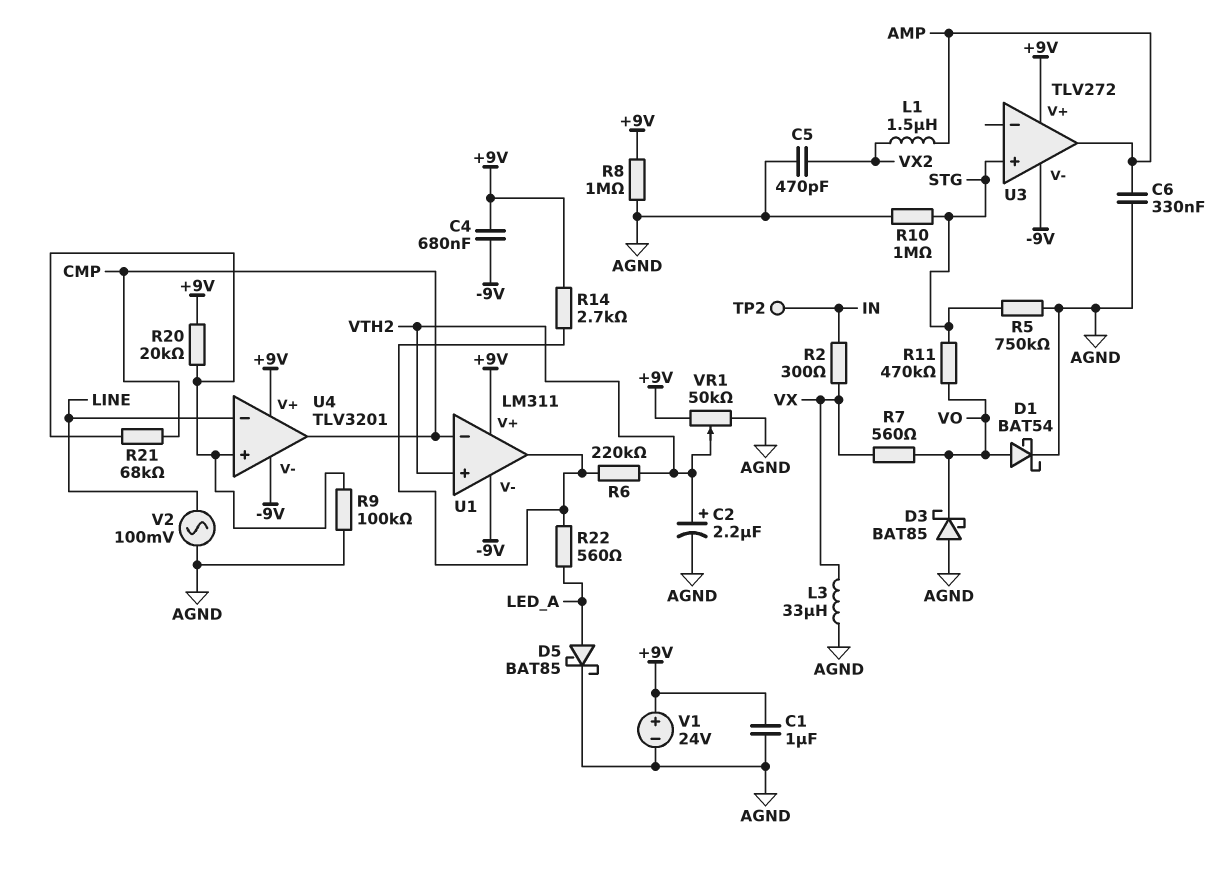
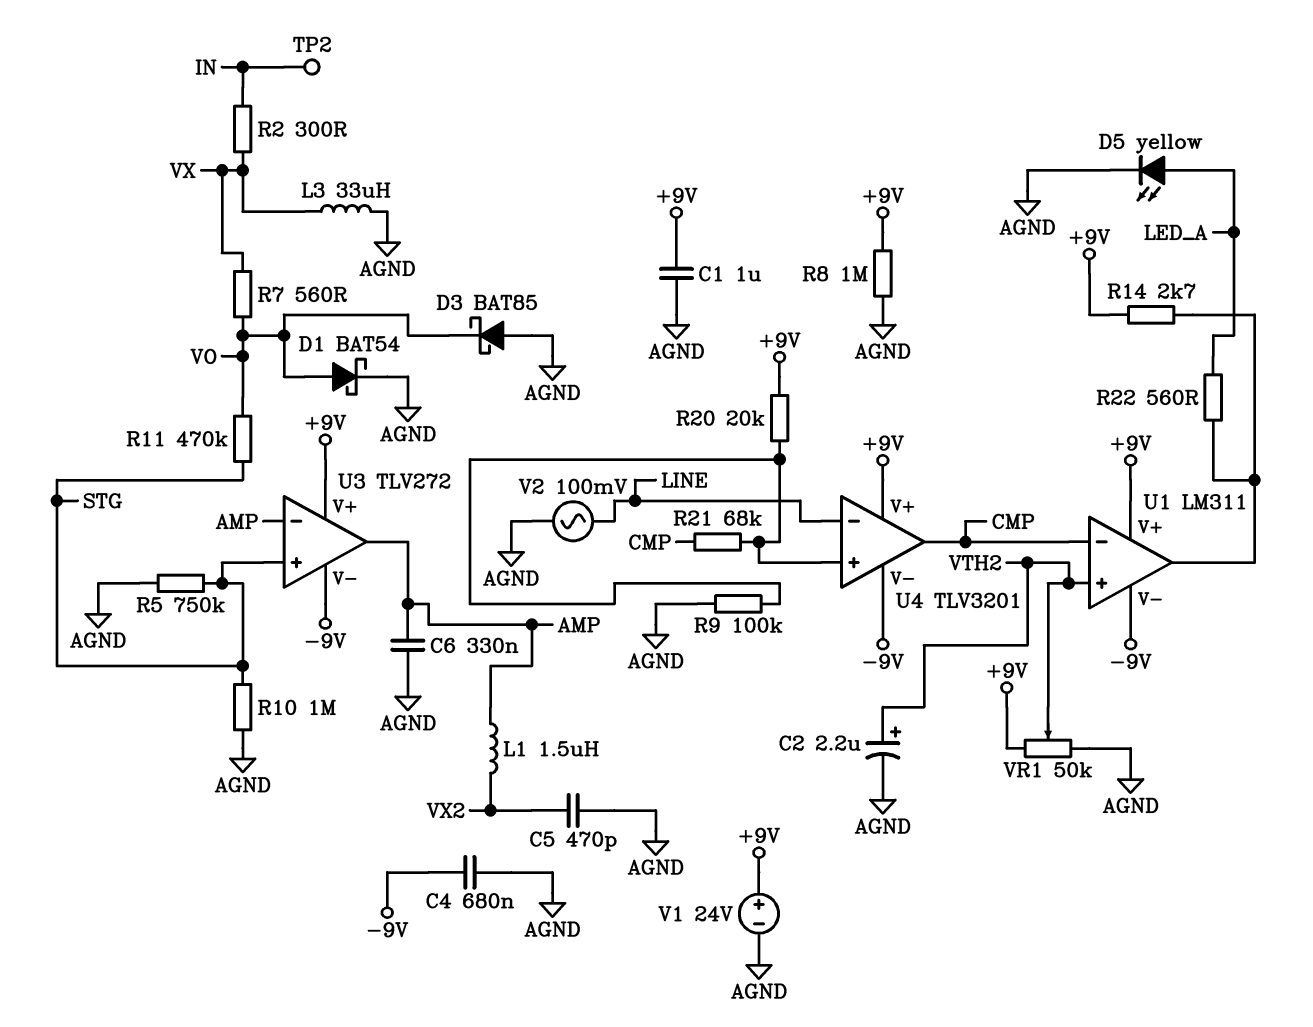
C4: 680nF (+9V, -9V) -> 680nF (-9V, AGND)
D5: schottky BAT85 (A LED_A, K AGND) -> LED yellow (A LED_A, K AGND)
R6: 220k (U1/out, VTH2) -> none
U3 pin in-: none -> AMP

